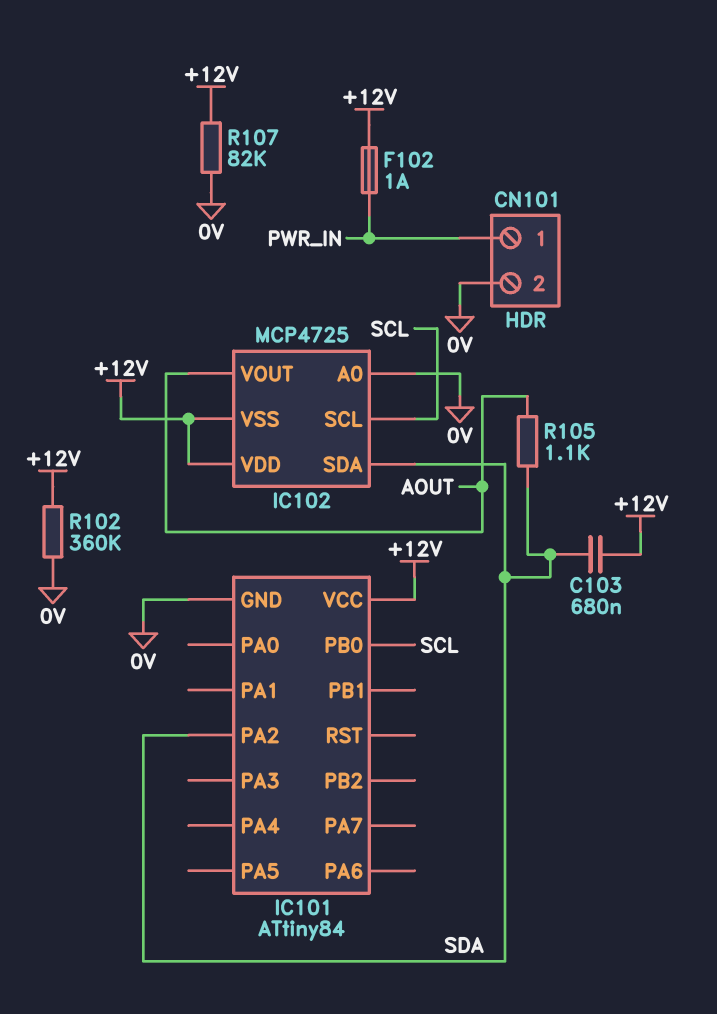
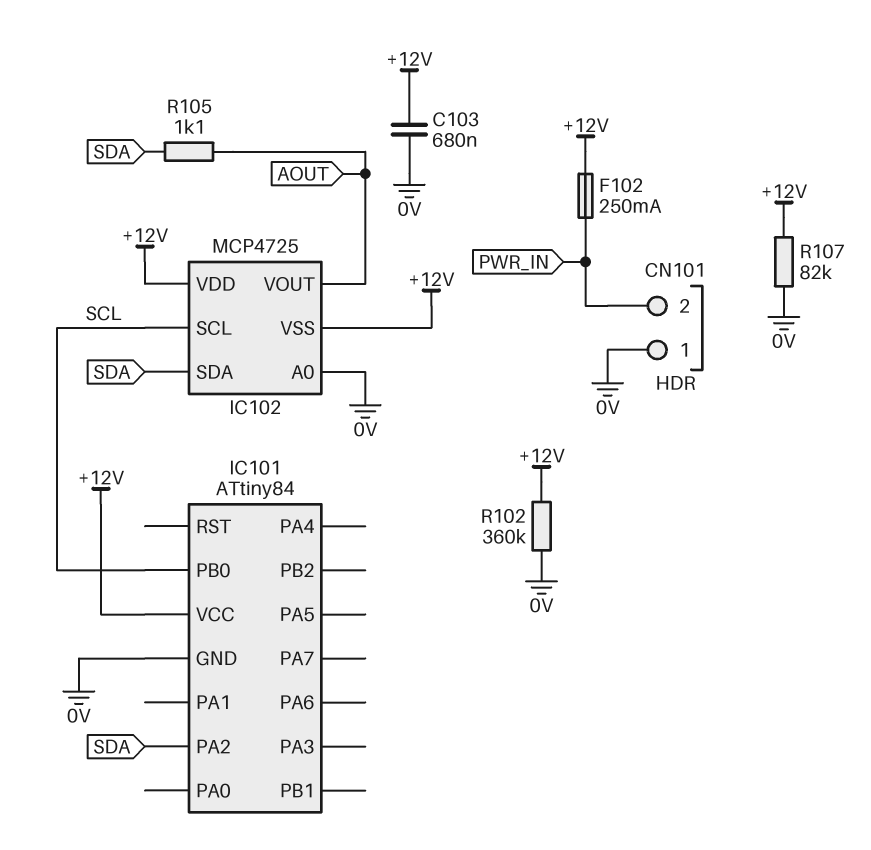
C103: 680nF (+12V, SDA) -> 680nF (+12V, 0V)
CN101 pin 1: PWR_IN -> 0V
CN101 pin 2: 0V -> PWR_IN
F102: 1A (+12V, PWR_IN) -> 250mA (+12V, PWR_IN)

